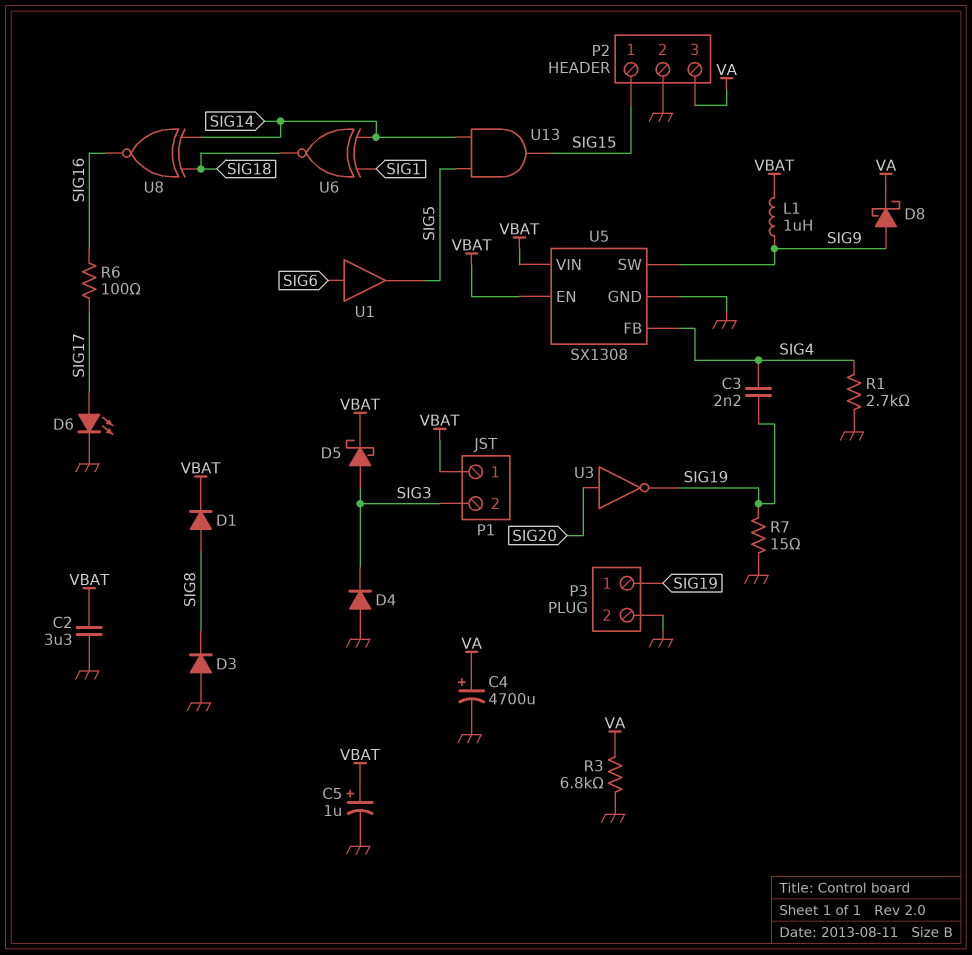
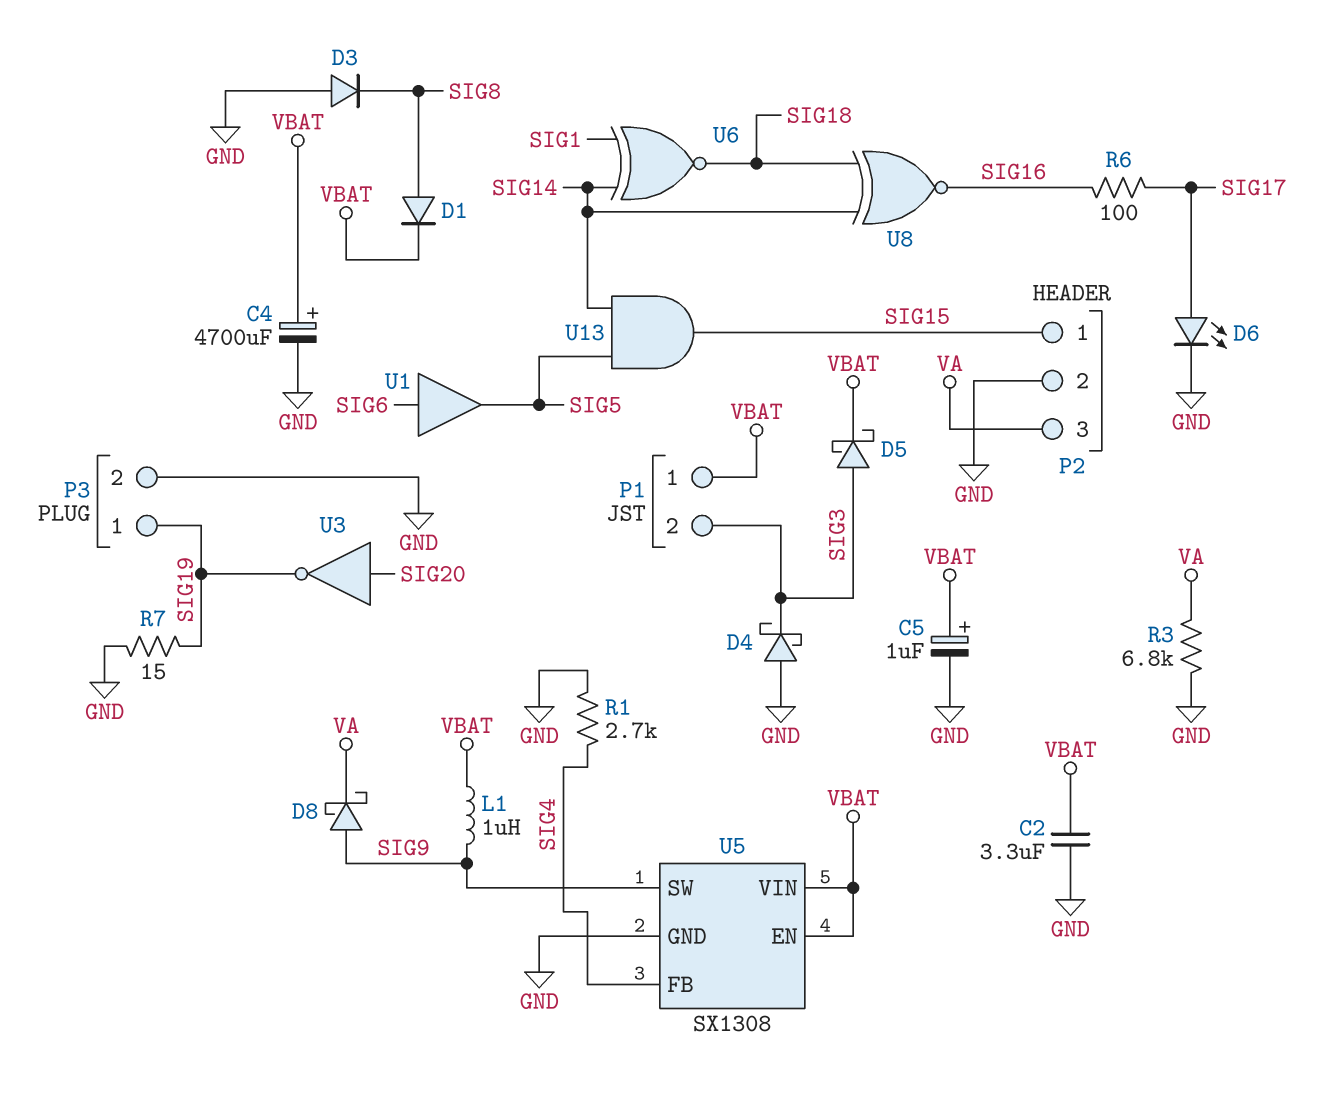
C3: 2.2nF (SIG4, SIG19) -> none
C4: 4700uF (plus VA, minus GND) -> 4700uF (plus VBAT, minus GND)
D4: diode (A GND, K SIG3) -> schottky (A GND, K SIG3)

